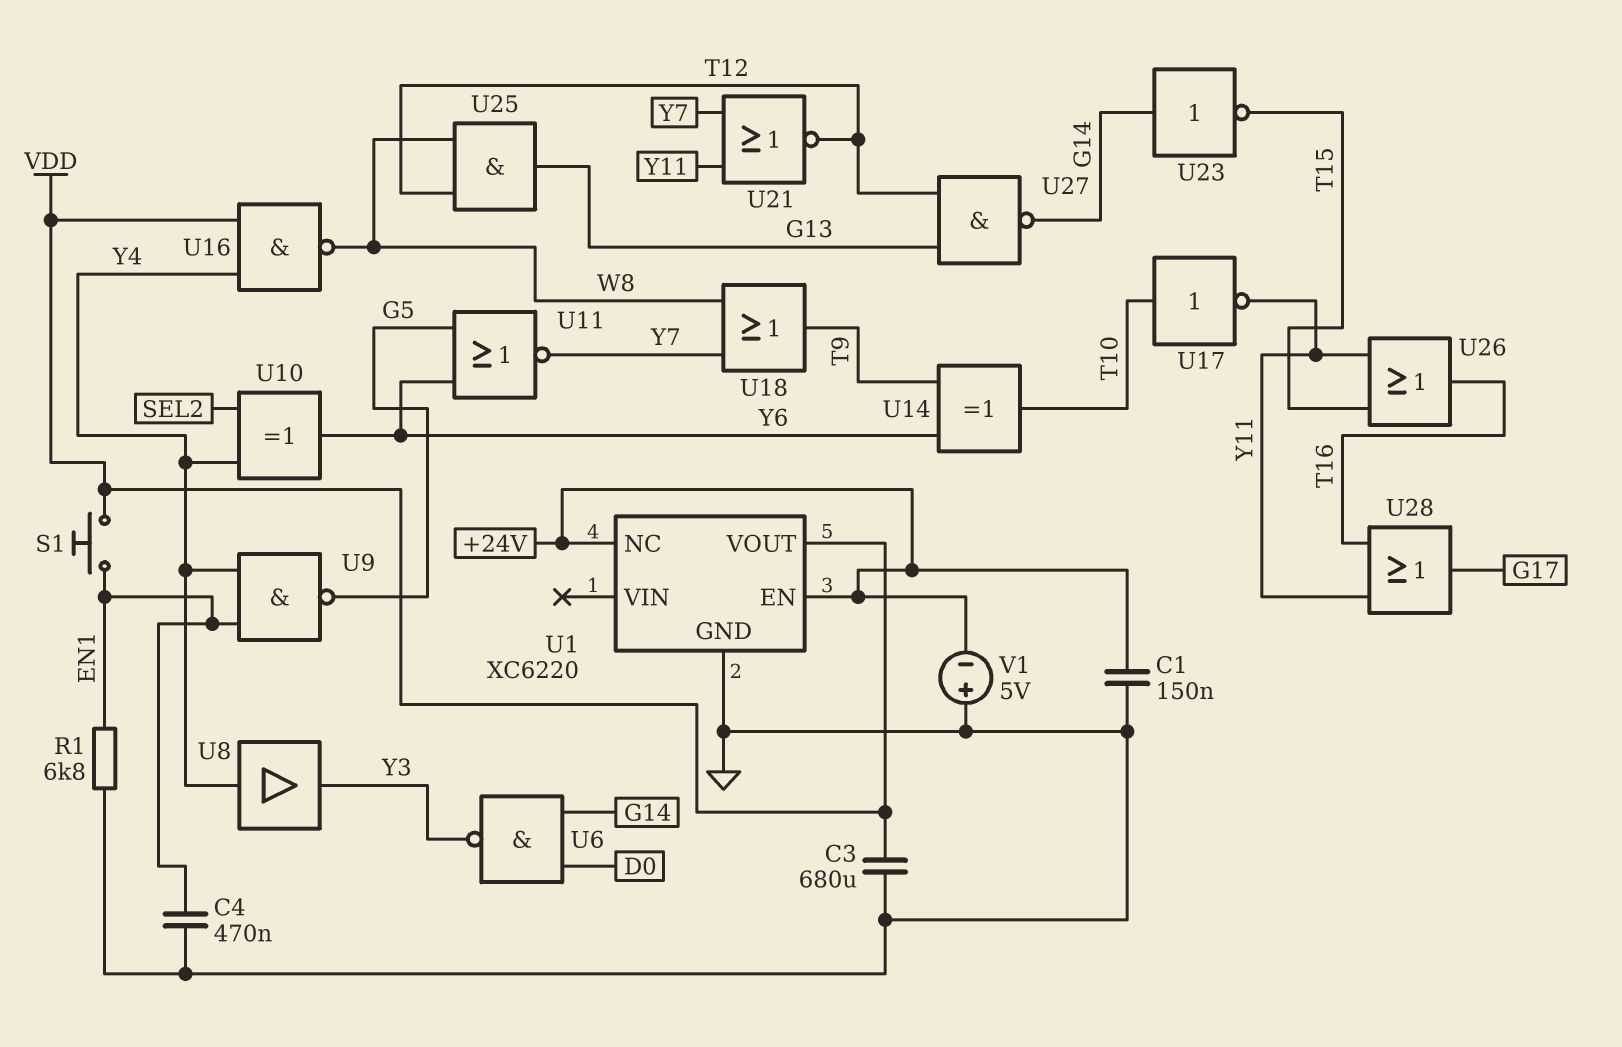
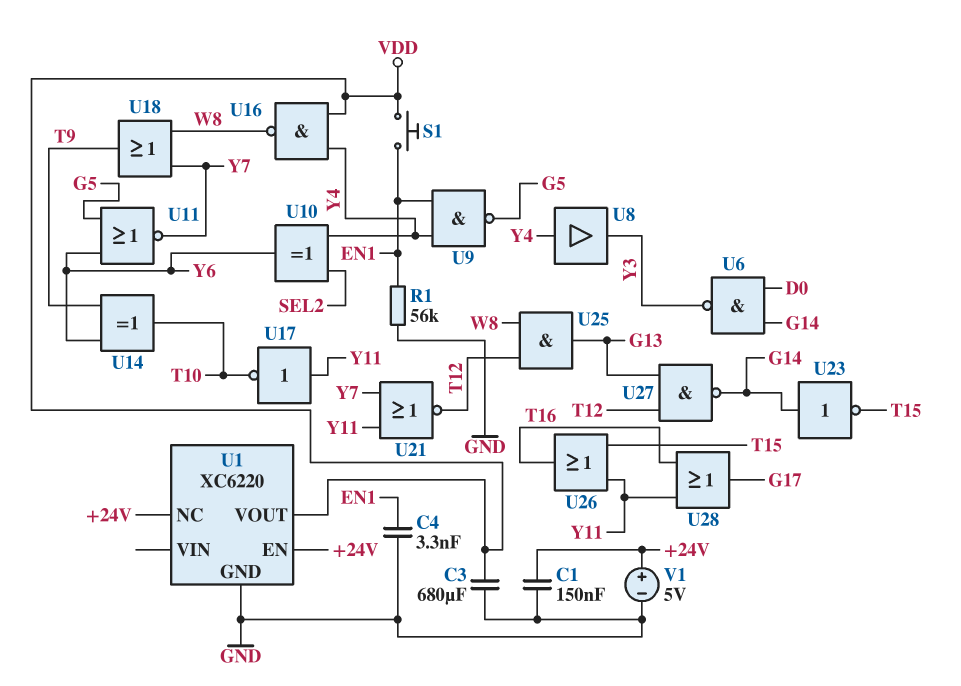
C4: 470nF (EN1, GND) -> 3.3nF (EN1, GND)
R1: 6.8k (EN1, GND) -> 56k (EN1, GND)
U17: NOT (in T10, out Y11) -> NOT (in Y11, out T10)
V1: 5V (plus GND, minus +24V) -> 5V (plus +24V, minus GND)

